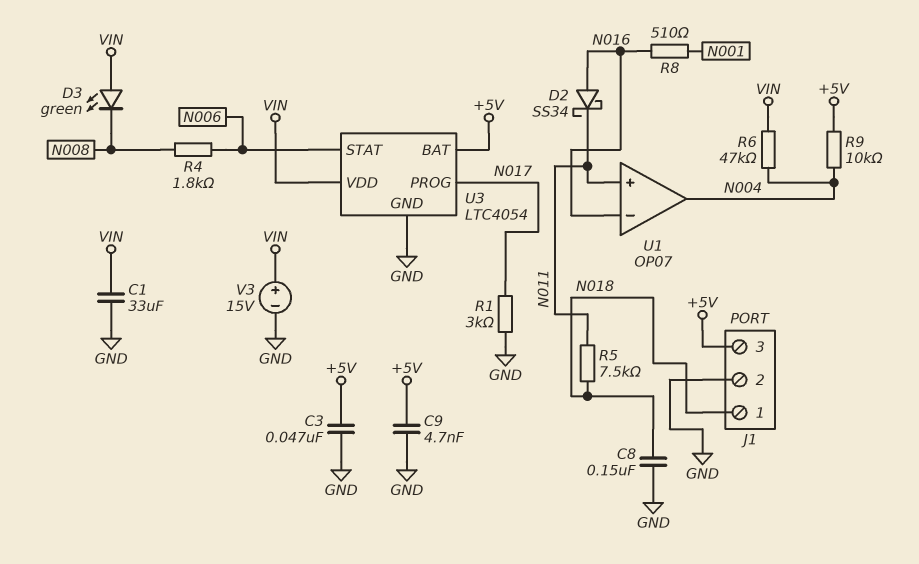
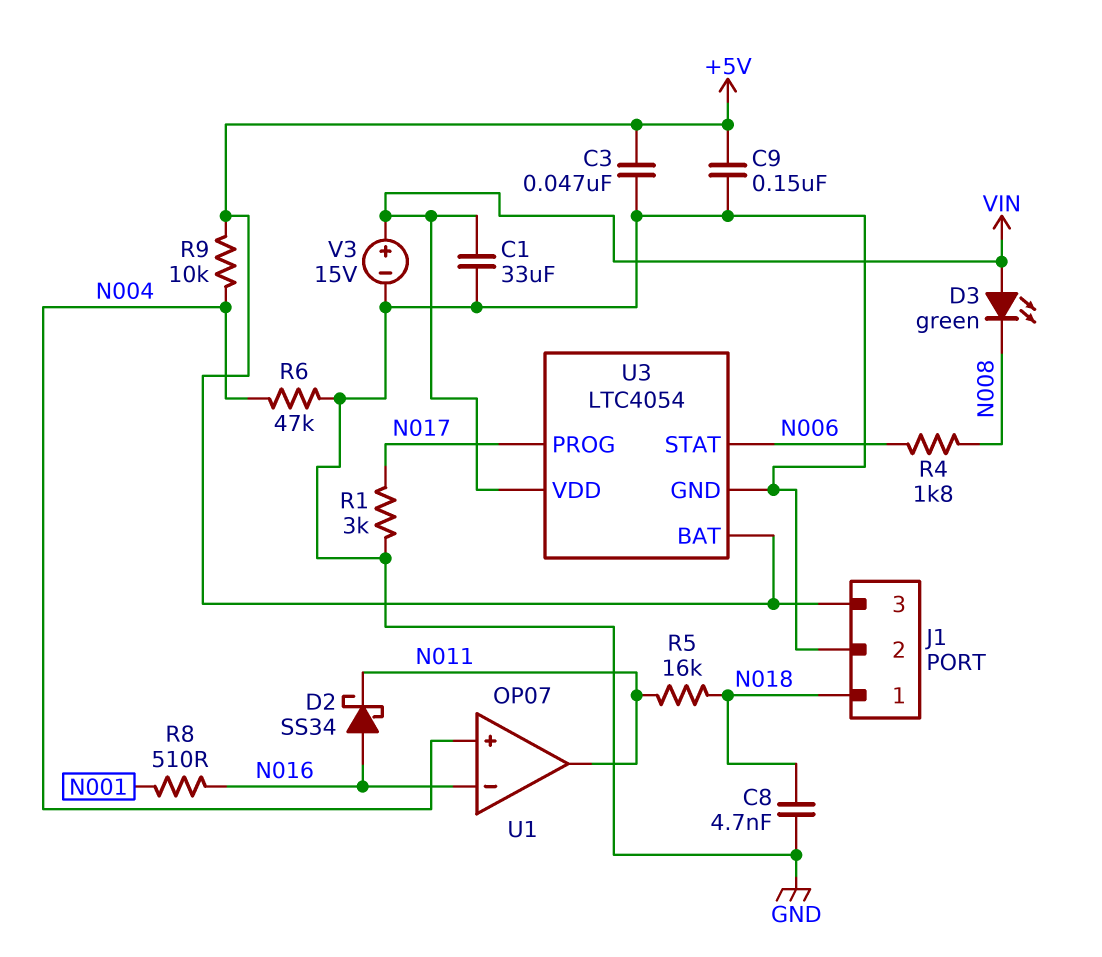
C8: 150nF (GND, N018) -> 4.7nF (GND, N018)
C9: 4.7nF (+5V, GND) -> 150nF (+5V, GND)
R5: 7.5k (N011, N018) -> 16k (N011, N018)
R6: 47k (N004, VIN) -> 47k (GND, N004)
U1 pin in+: N011 -> N004
U1 pin out: N004 -> N011

